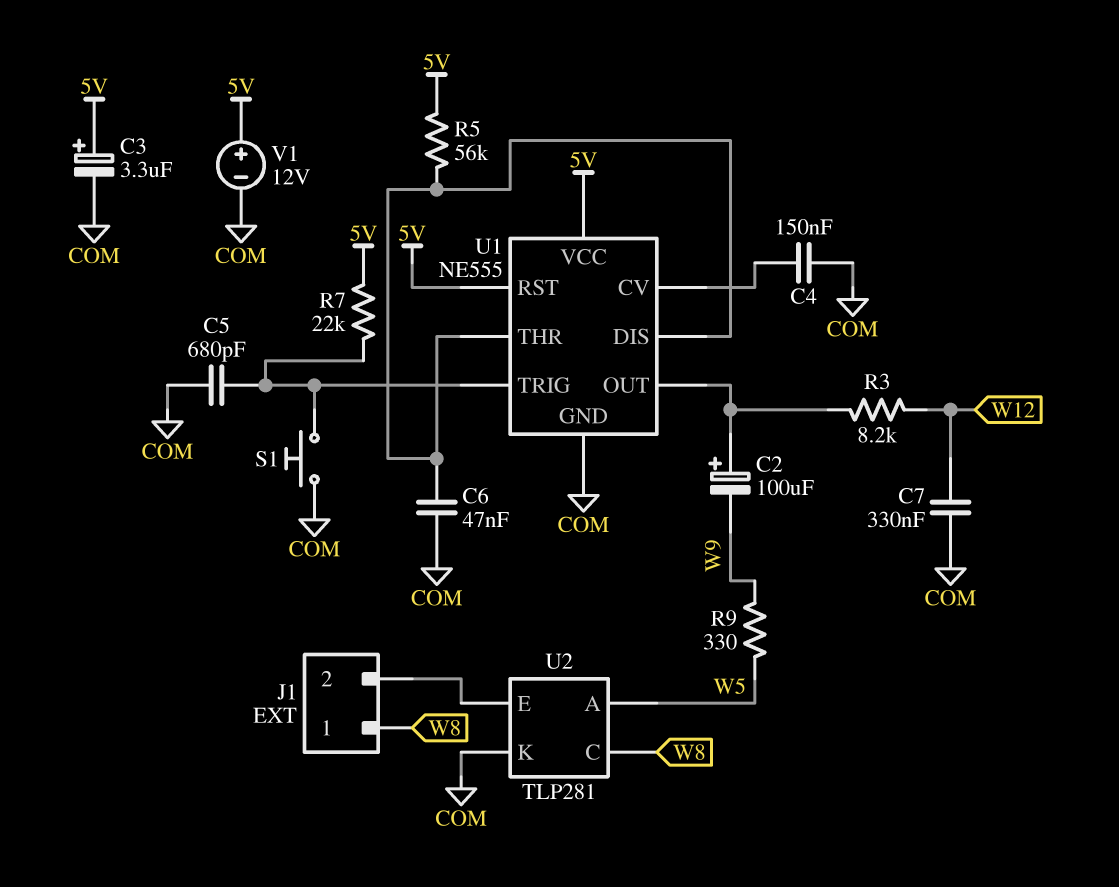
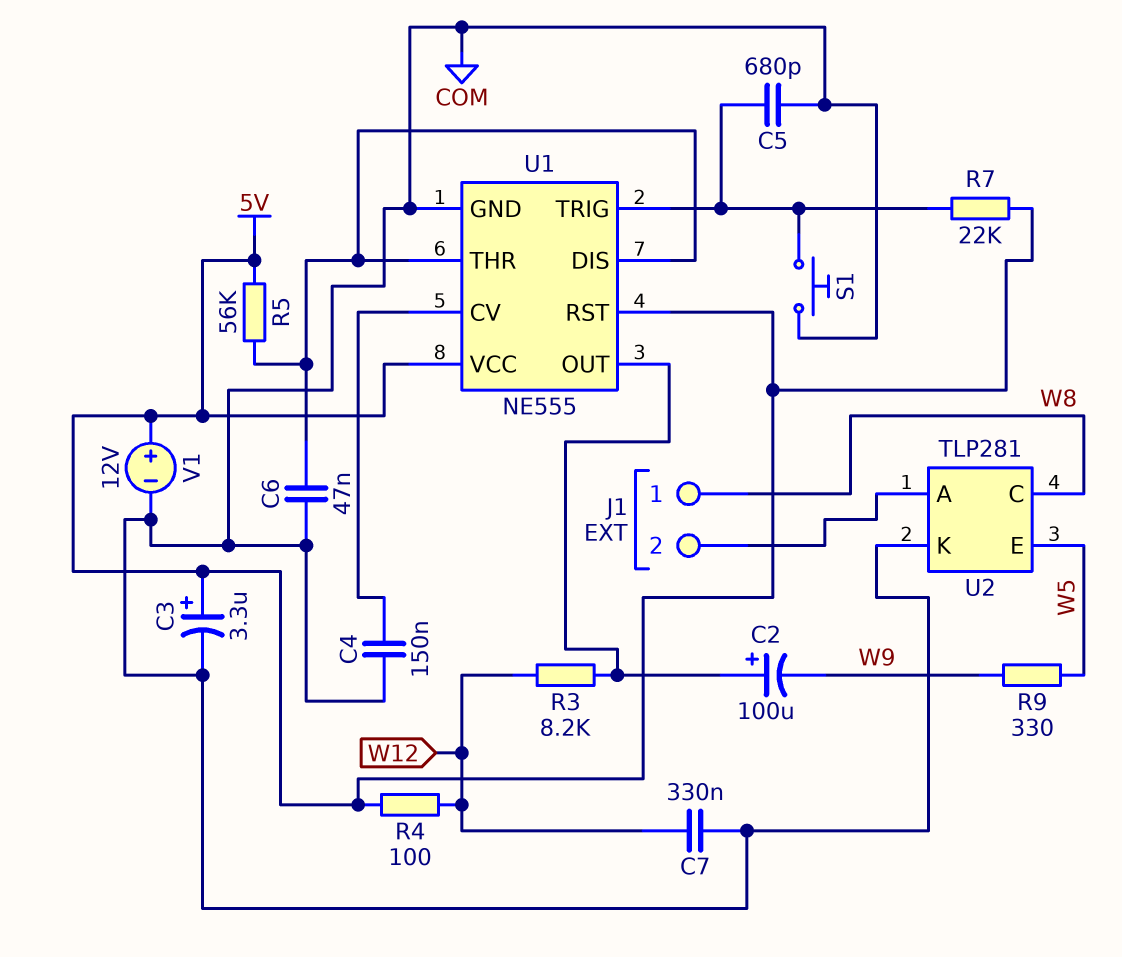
R4: none -> 100 (5V, W12)
U2 pin A: W5 -> J1/2
U2 pin E: J1/2 -> W5

